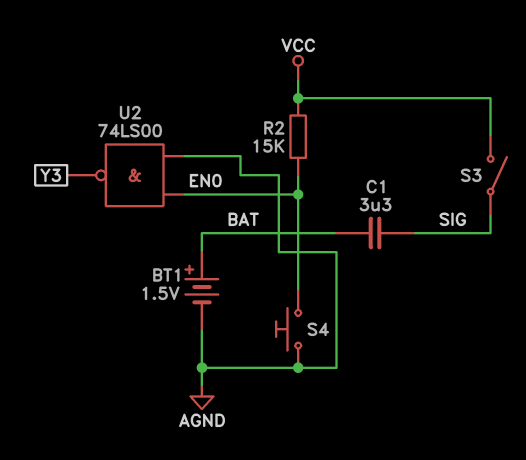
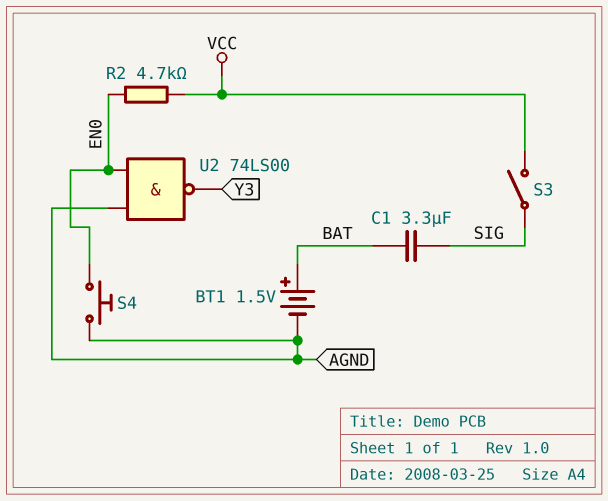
R2: 15k (EN0, VCC) -> 4.7k (EN0, VCC)

